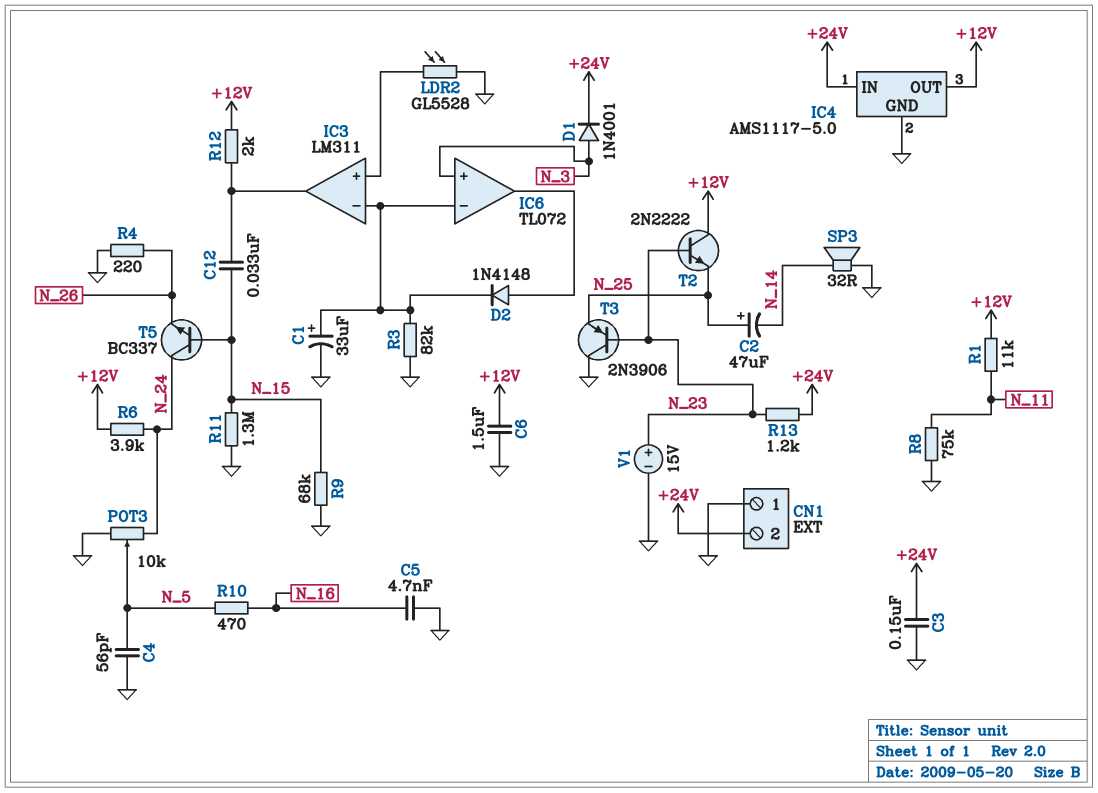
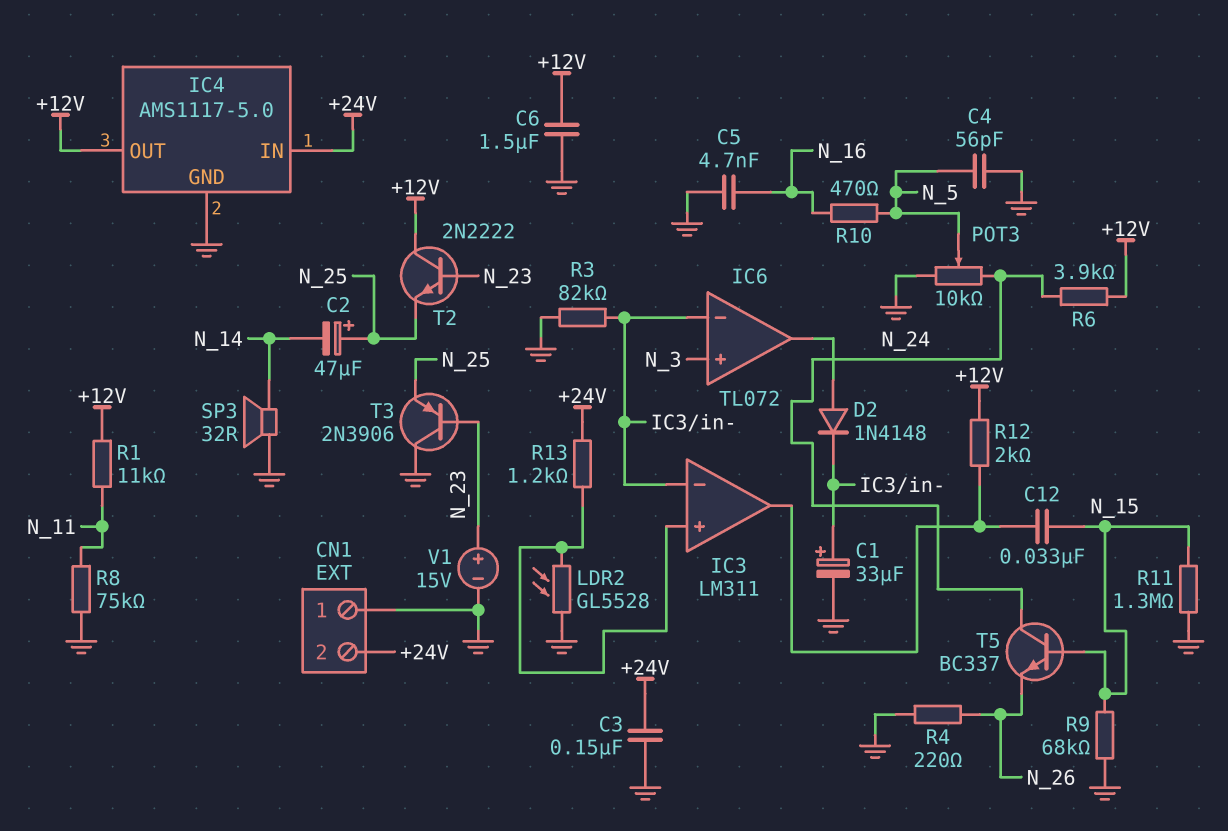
D1: diode 1N4001 (A N_3, K +24V) -> none
R13: 1.2k (+24V, N_23) -> 1.2k (+24V, IC3/in+)

